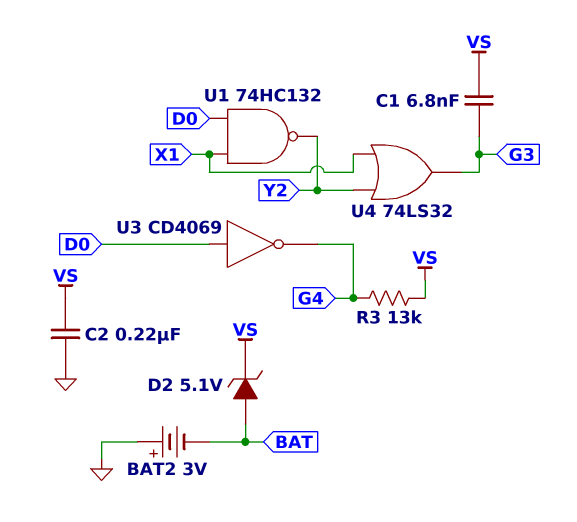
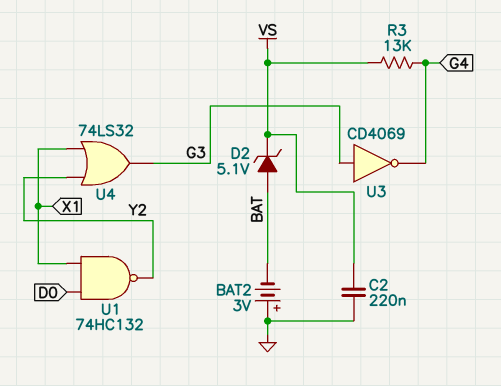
C1: 6.8nF (G3, VS) -> none
U3: NOT CD4069 (in D0, out G4) -> NOT CD4069 (in G3, out G4)

